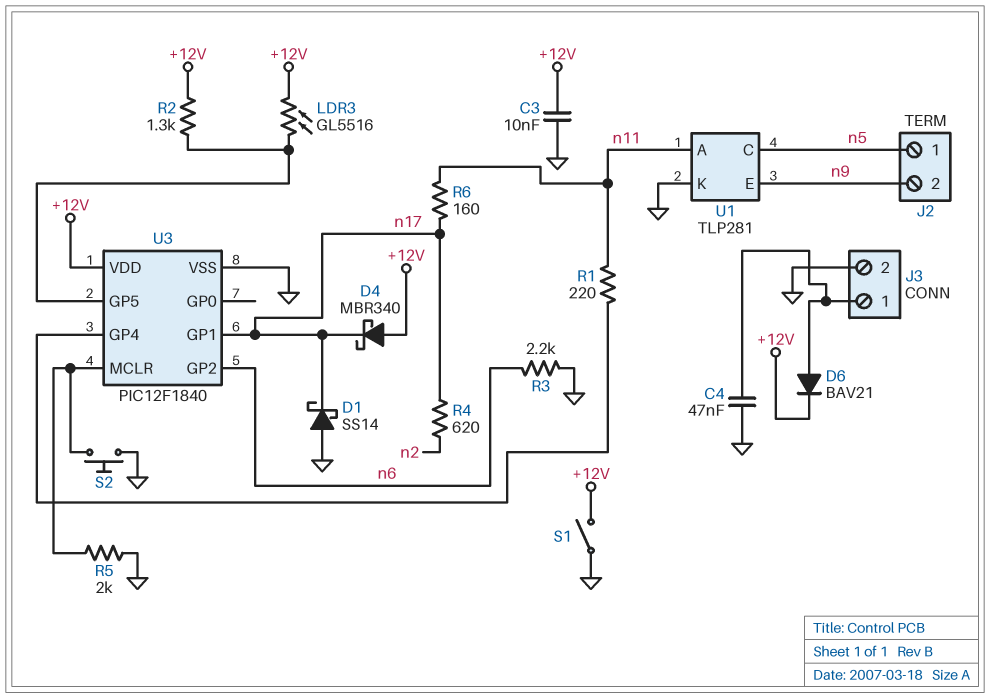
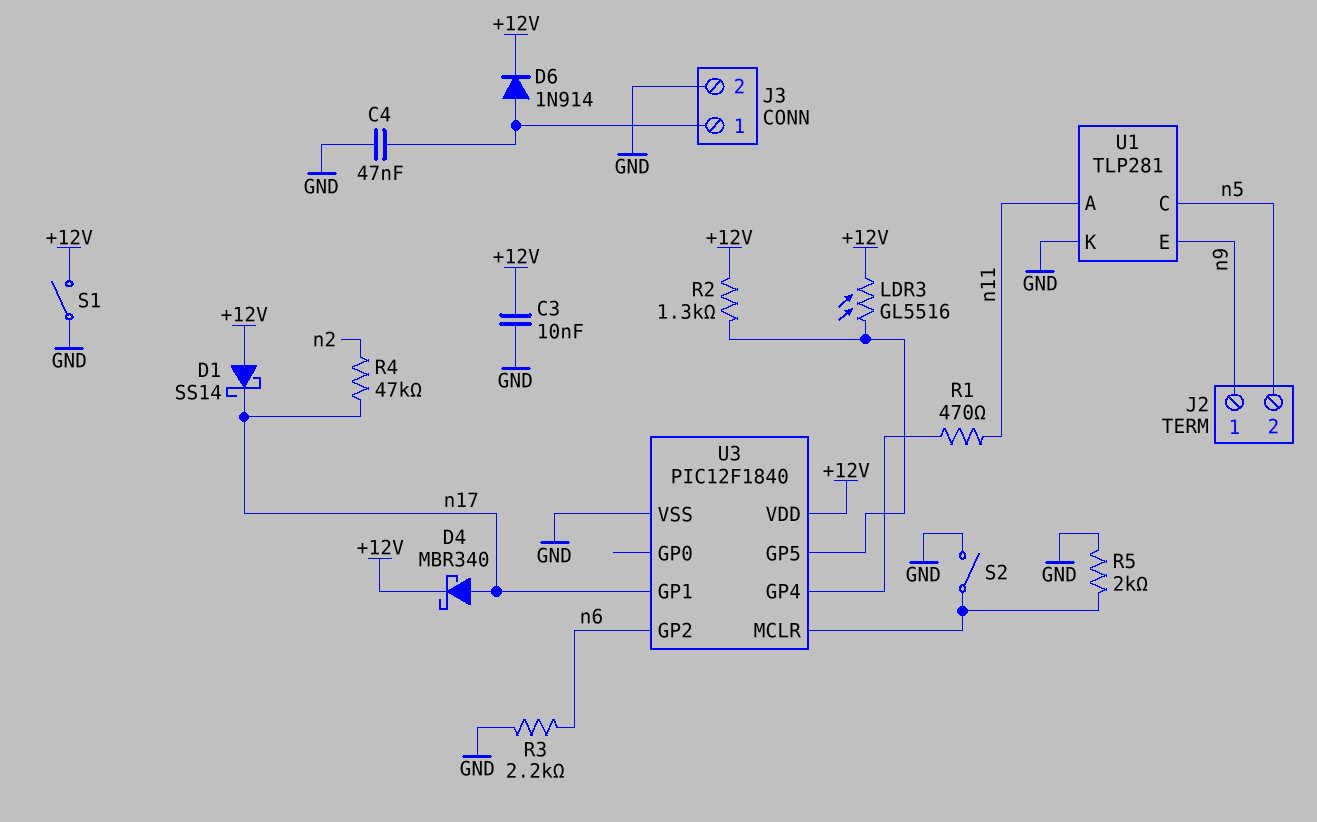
D1: schottky SS14 (A GND, K n17) -> schottky SS14 (A +12V, K n17)
D4: schottky MBR340 (A +12V, K n17) -> schottky MBR340 (A n17, K +12V)
D6: diode BAV21 (A J3/1, K +12V) -> diode 1N914 (A J3/1, K +12V)
J2 pin 1: n5 -> n9
J2 pin 2: n9 -> n5
R1: 220 (U3/GP4, n11) -> 470 (U3/GP4, n11)
R4: 620 (n2, n17) -> 47k (n2, n17)
R6: 160 (n11, n17) -> none
S2: button (GND, U3/MCLR) -> switch (GND, U3/MCLR)

